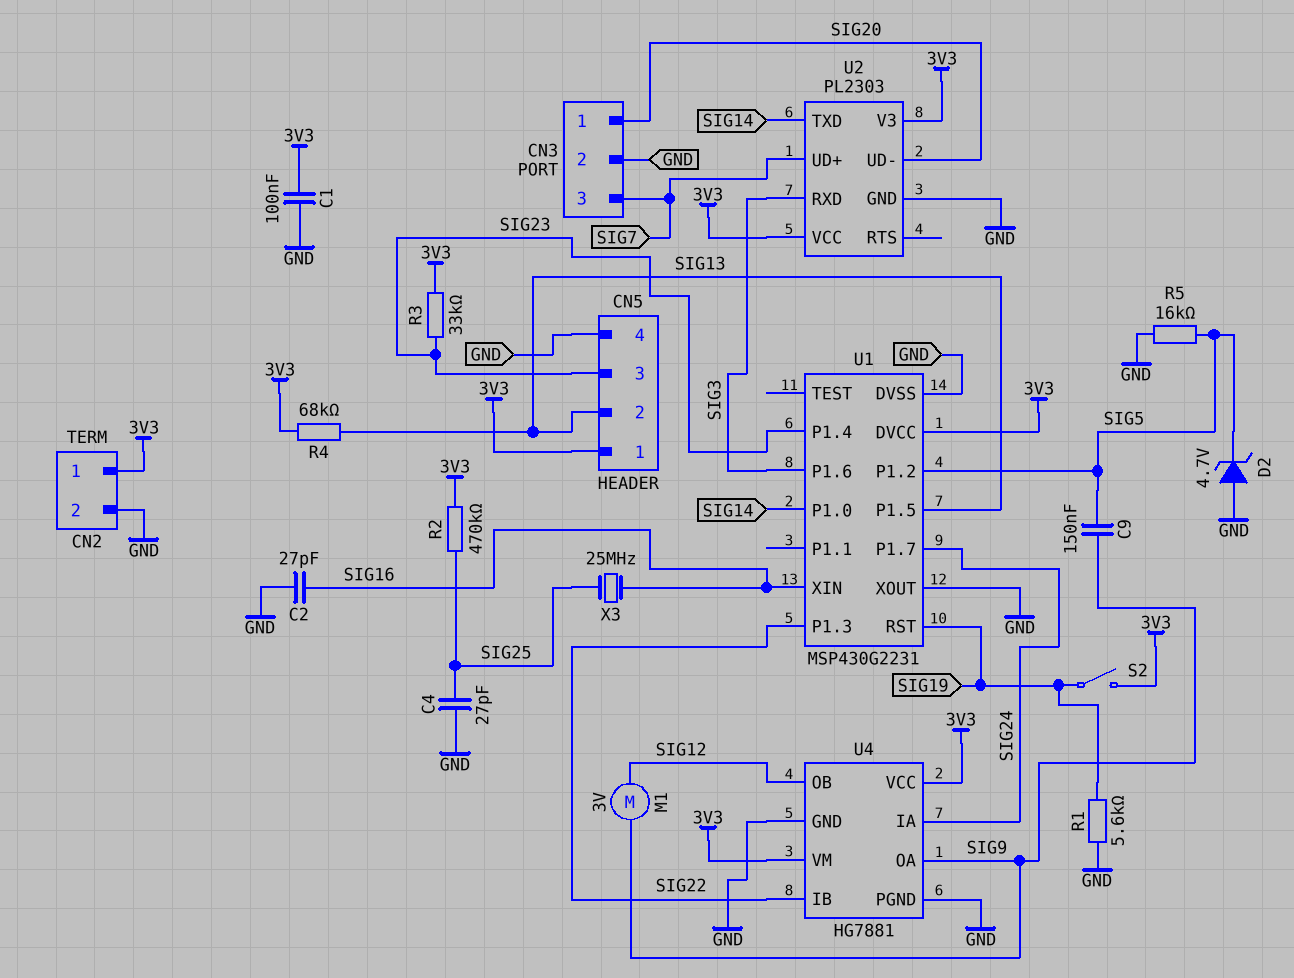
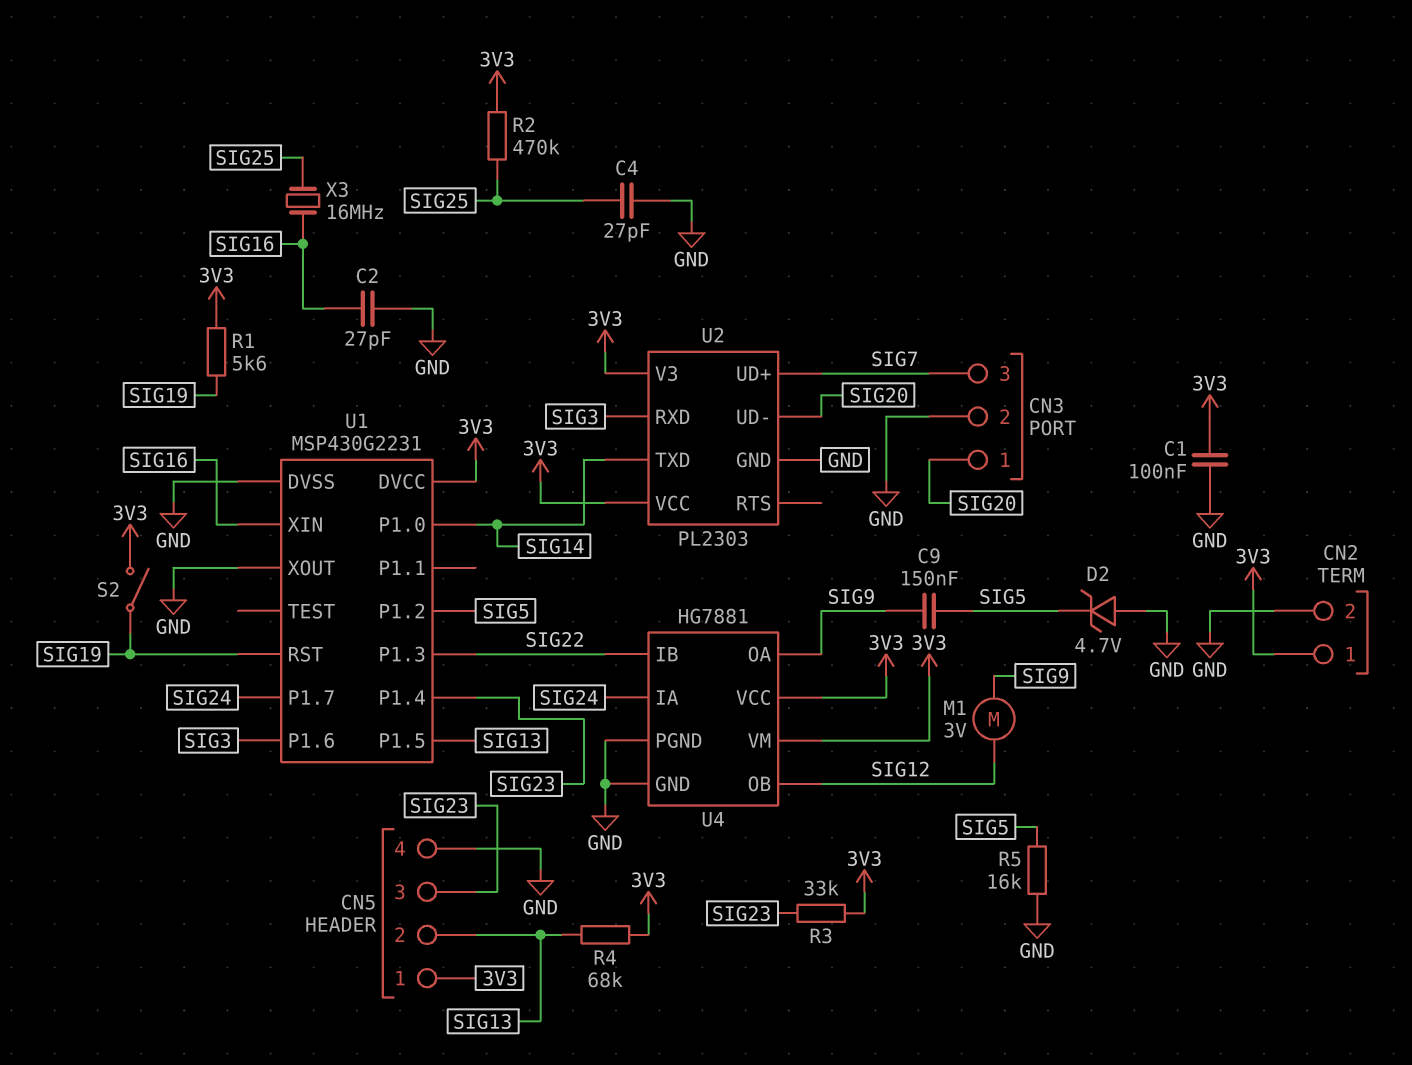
R1: 5.6k (GND, SIG19) -> 5.6k (3V3, SIG19)
X3: 25MHz (SIG16, SIG25) -> 16MHz (SIG16, SIG25)

